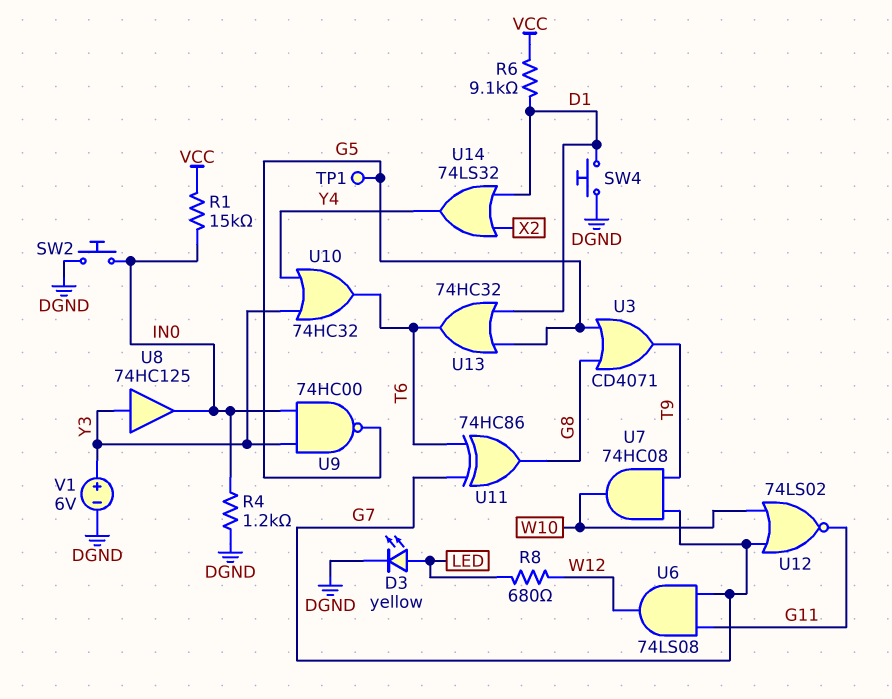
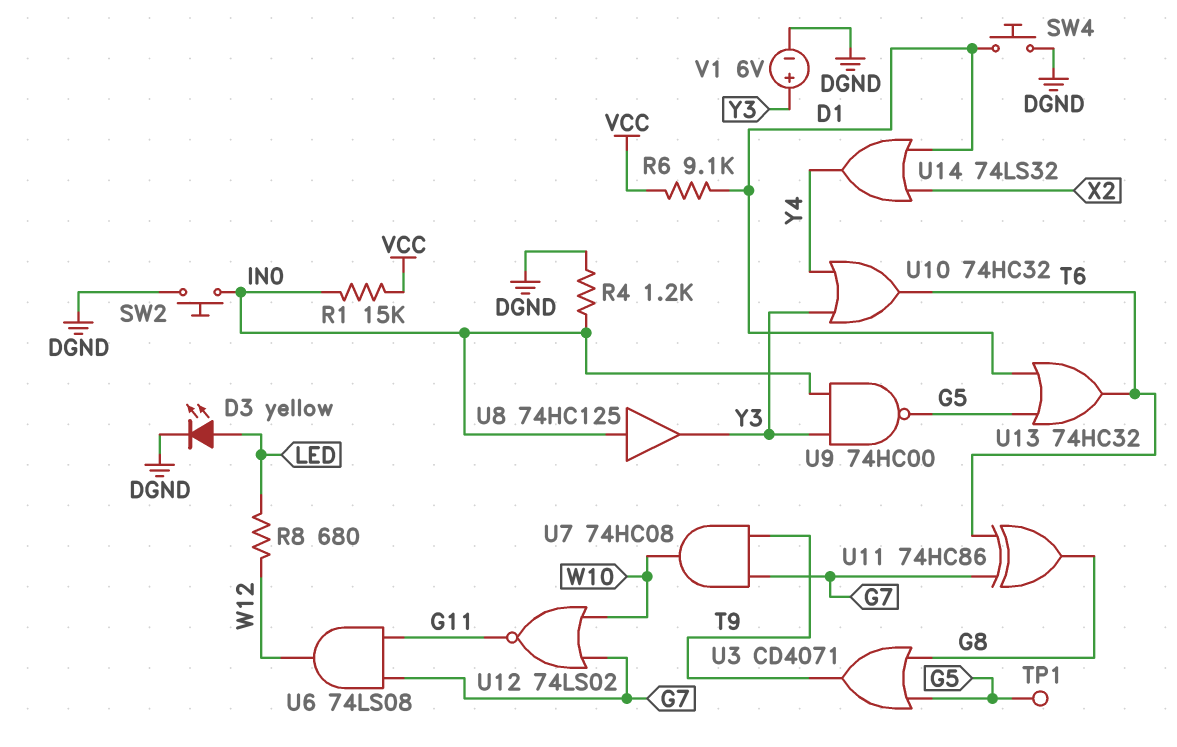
U8: buffer 74HC125 (in Y3, out IN0) -> buffer 74HC125 (in IN0, out Y3)

